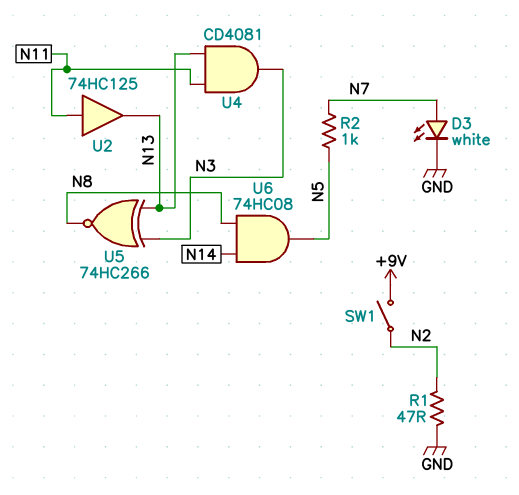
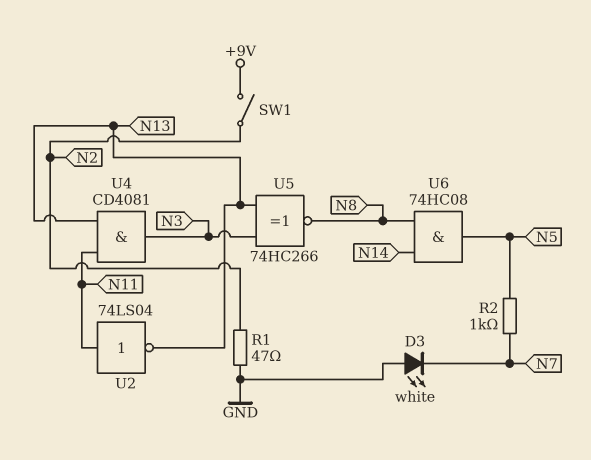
D3: LED white (A N7, K GND) -> LED white (A GND, K N7)
U2: buffer 74HC125 (in N11, out N13) -> NOT 74LS04 (in N11, out N13)

